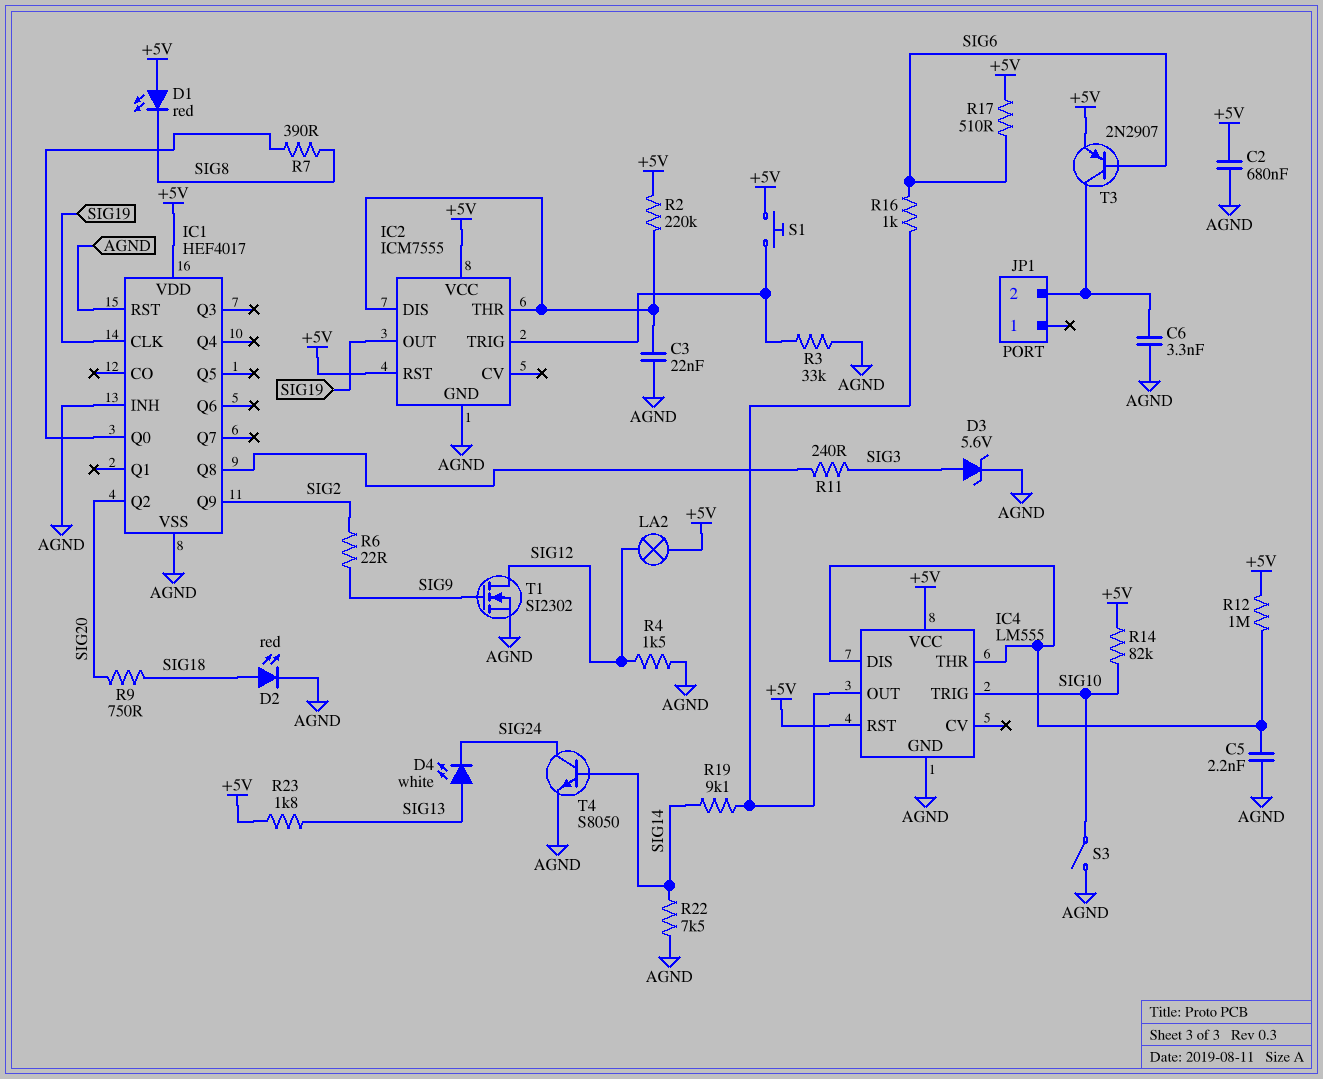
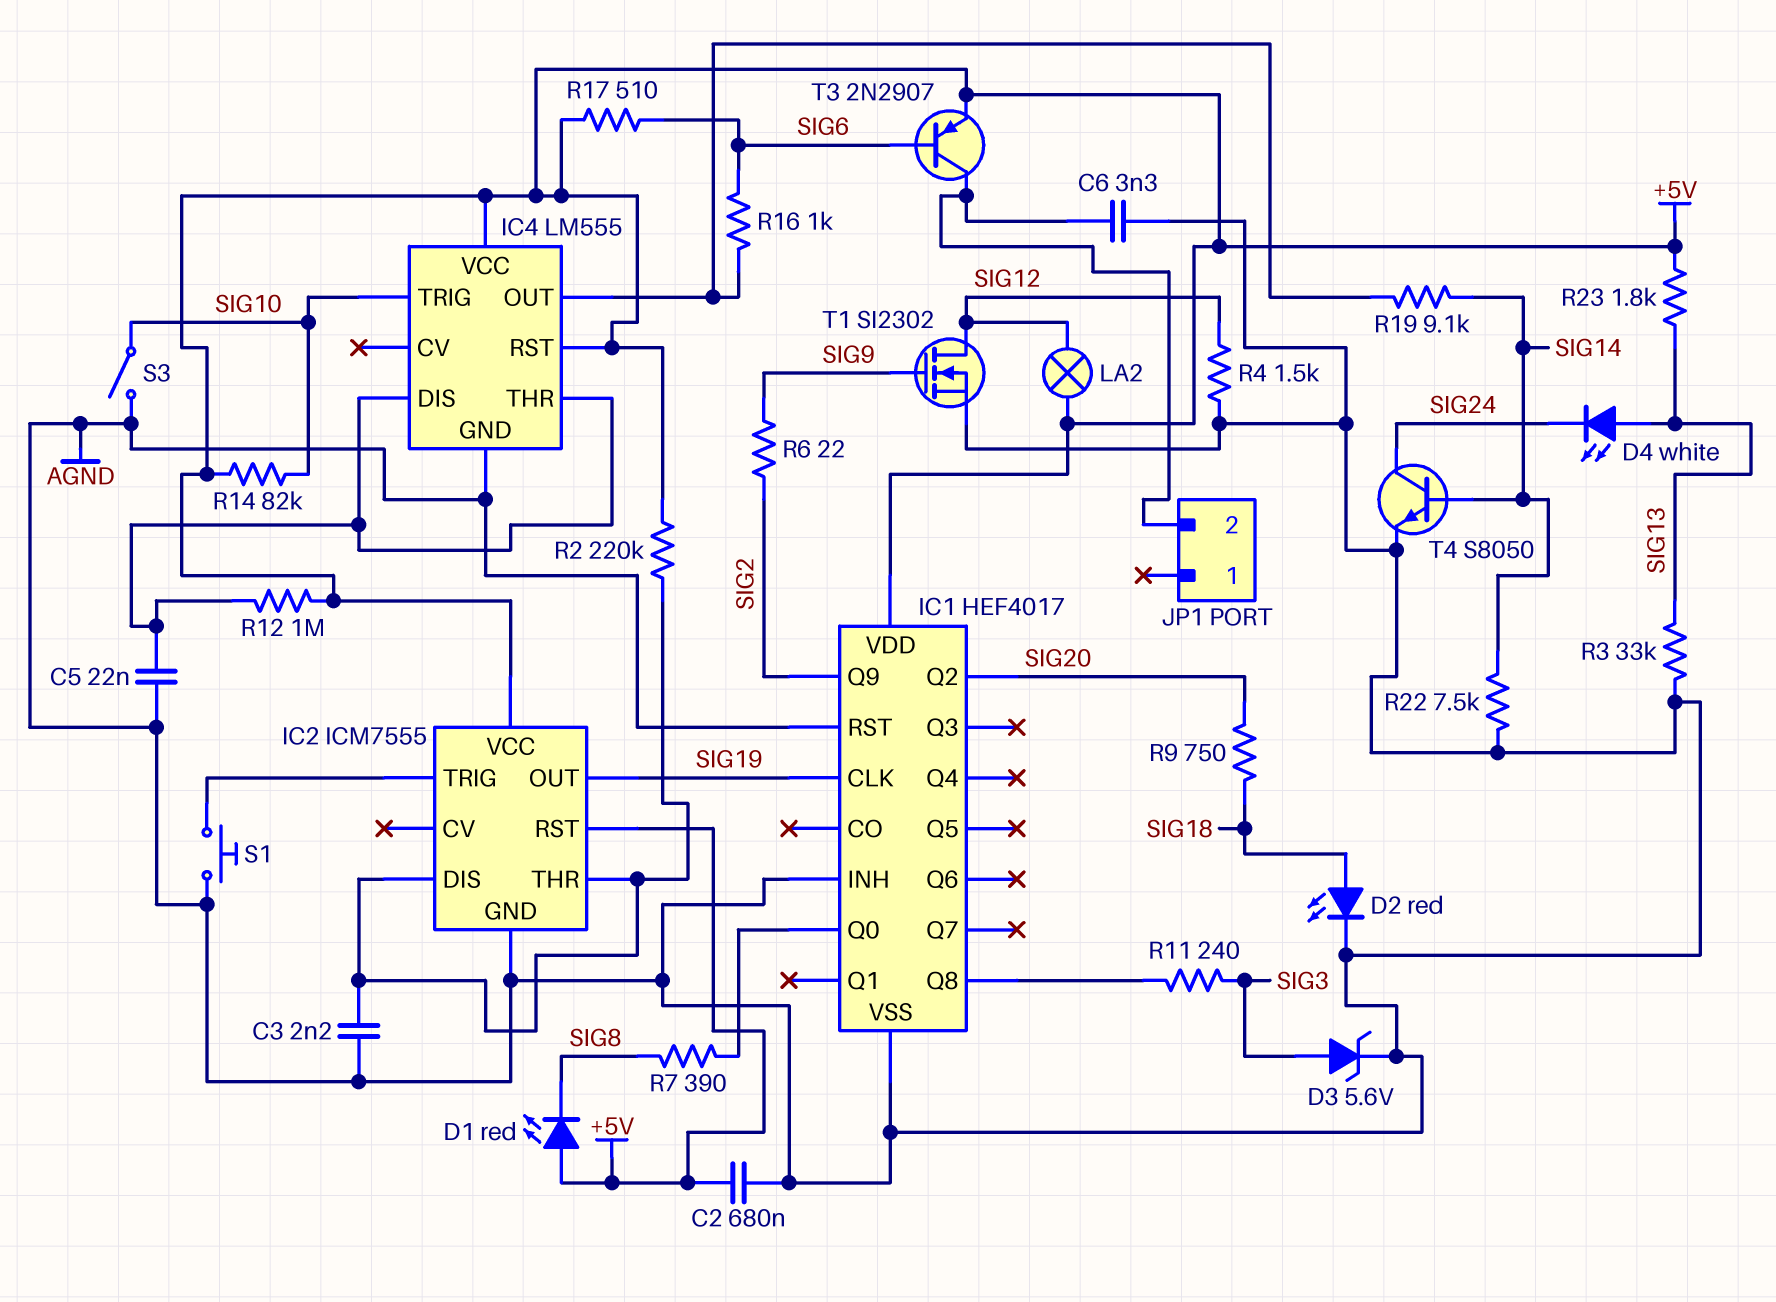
C3: 22nF (AGND, IC2/DIS) -> 2.2nF (AGND, IC2/DIS)
C5: 2.2nF (AGND, IC4/DIS) -> 22nF (AGND, IC4/DIS)
R3: 33k (AGND, IC2/TRIG) -> 33k (AGND, SIG13)
S1: button (+5V, IC2/TRIG) -> button (AGND, IC2/TRIG)

